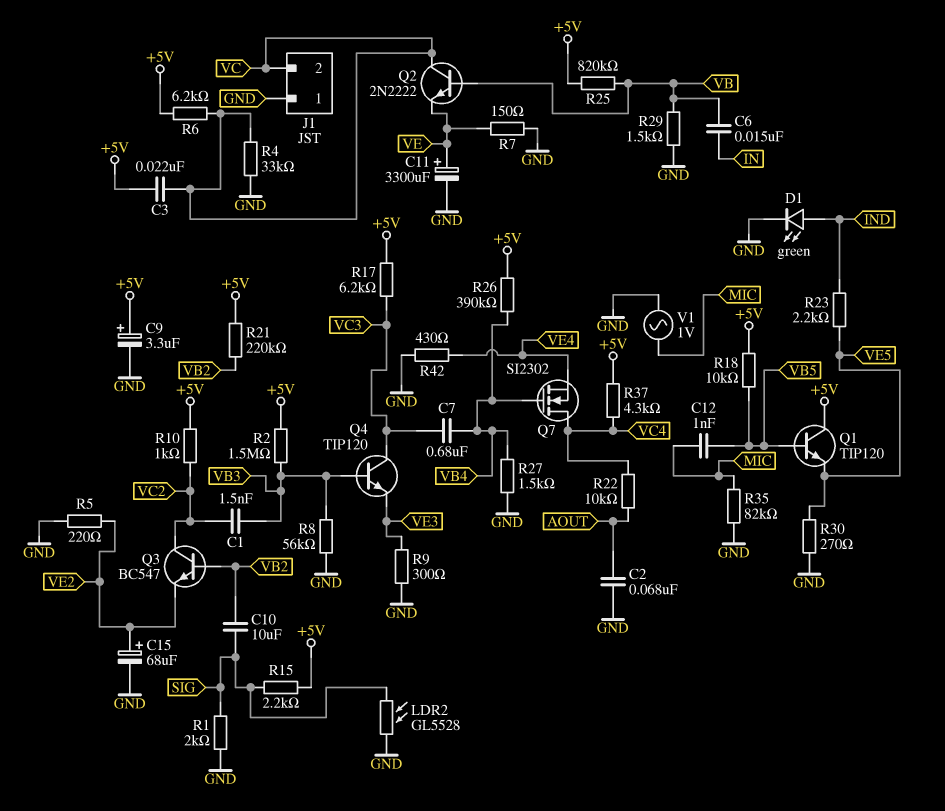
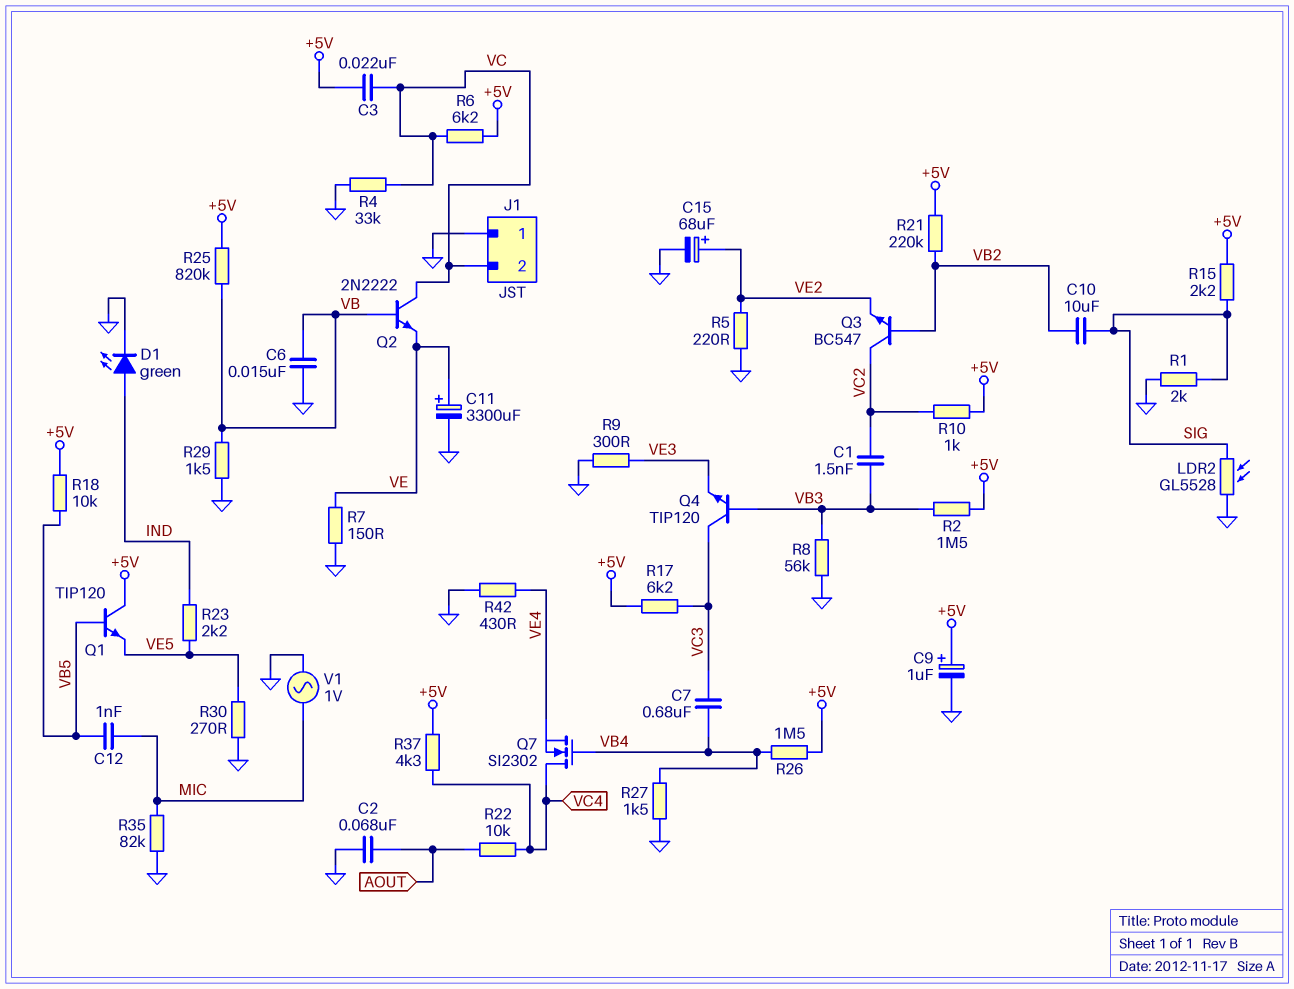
C6: 15nF (IN, VB) -> 15nF (GND, VB)
C9: 3.3uF (plus +5V, minus GND) -> 1uF (plus +5V, minus GND)
R26: 390k (+5V, VB4) -> 1.5M (+5V, VB4)

